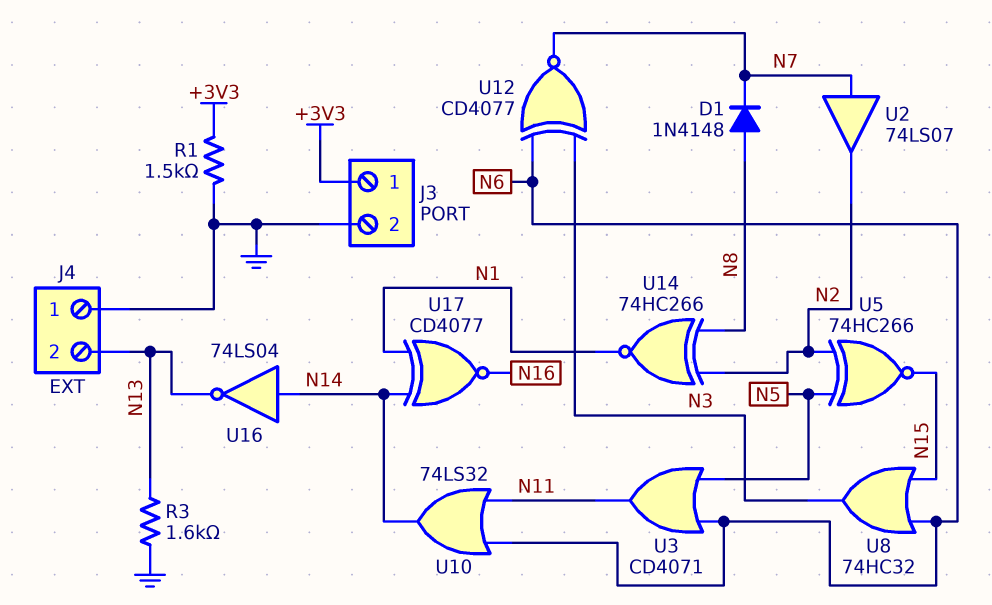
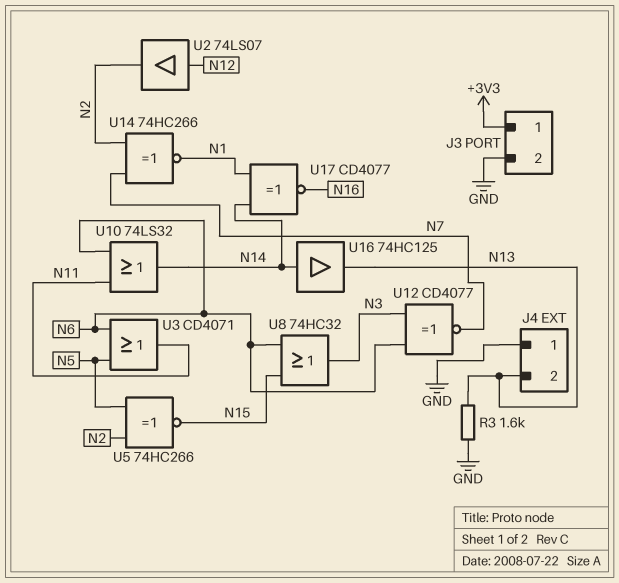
D1: diode 1N4148 (A N8, K N7) -> none
R1: 1.5k (+3V3, GND) -> none
U2: buffer 74LS07 (in N7, out N2) -> buffer 74LS07 (in N12, out N2)
U14: XNOR 74HC266 (in N2, in N8, out N1) -> XNOR 74HC266 (in N2, in N7, out N1)
U16: NOT 74LS04 (in N14, out N13) -> buffer 74HC125 (in N14, out N13)

